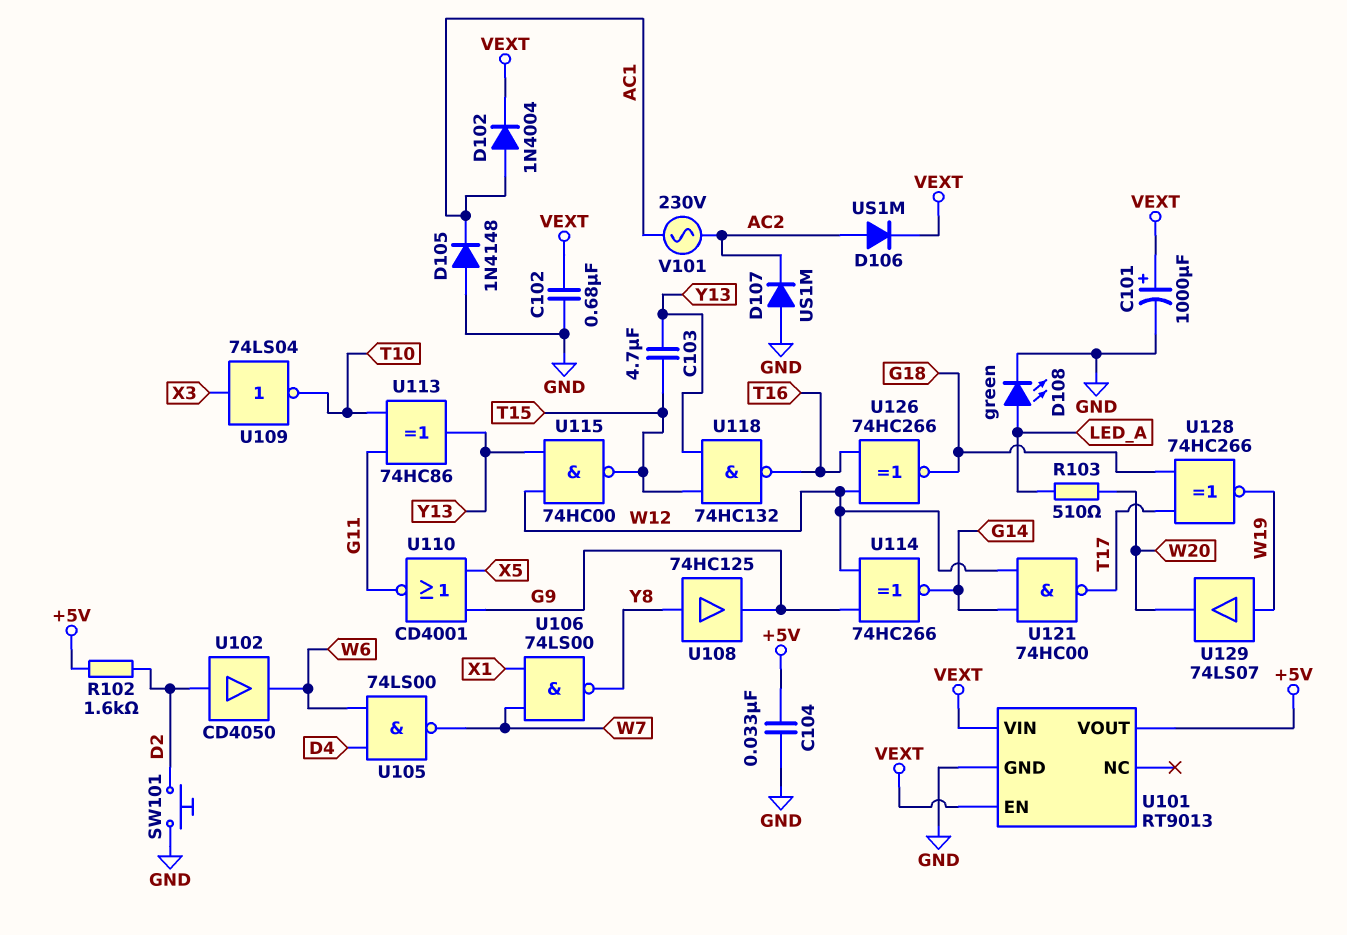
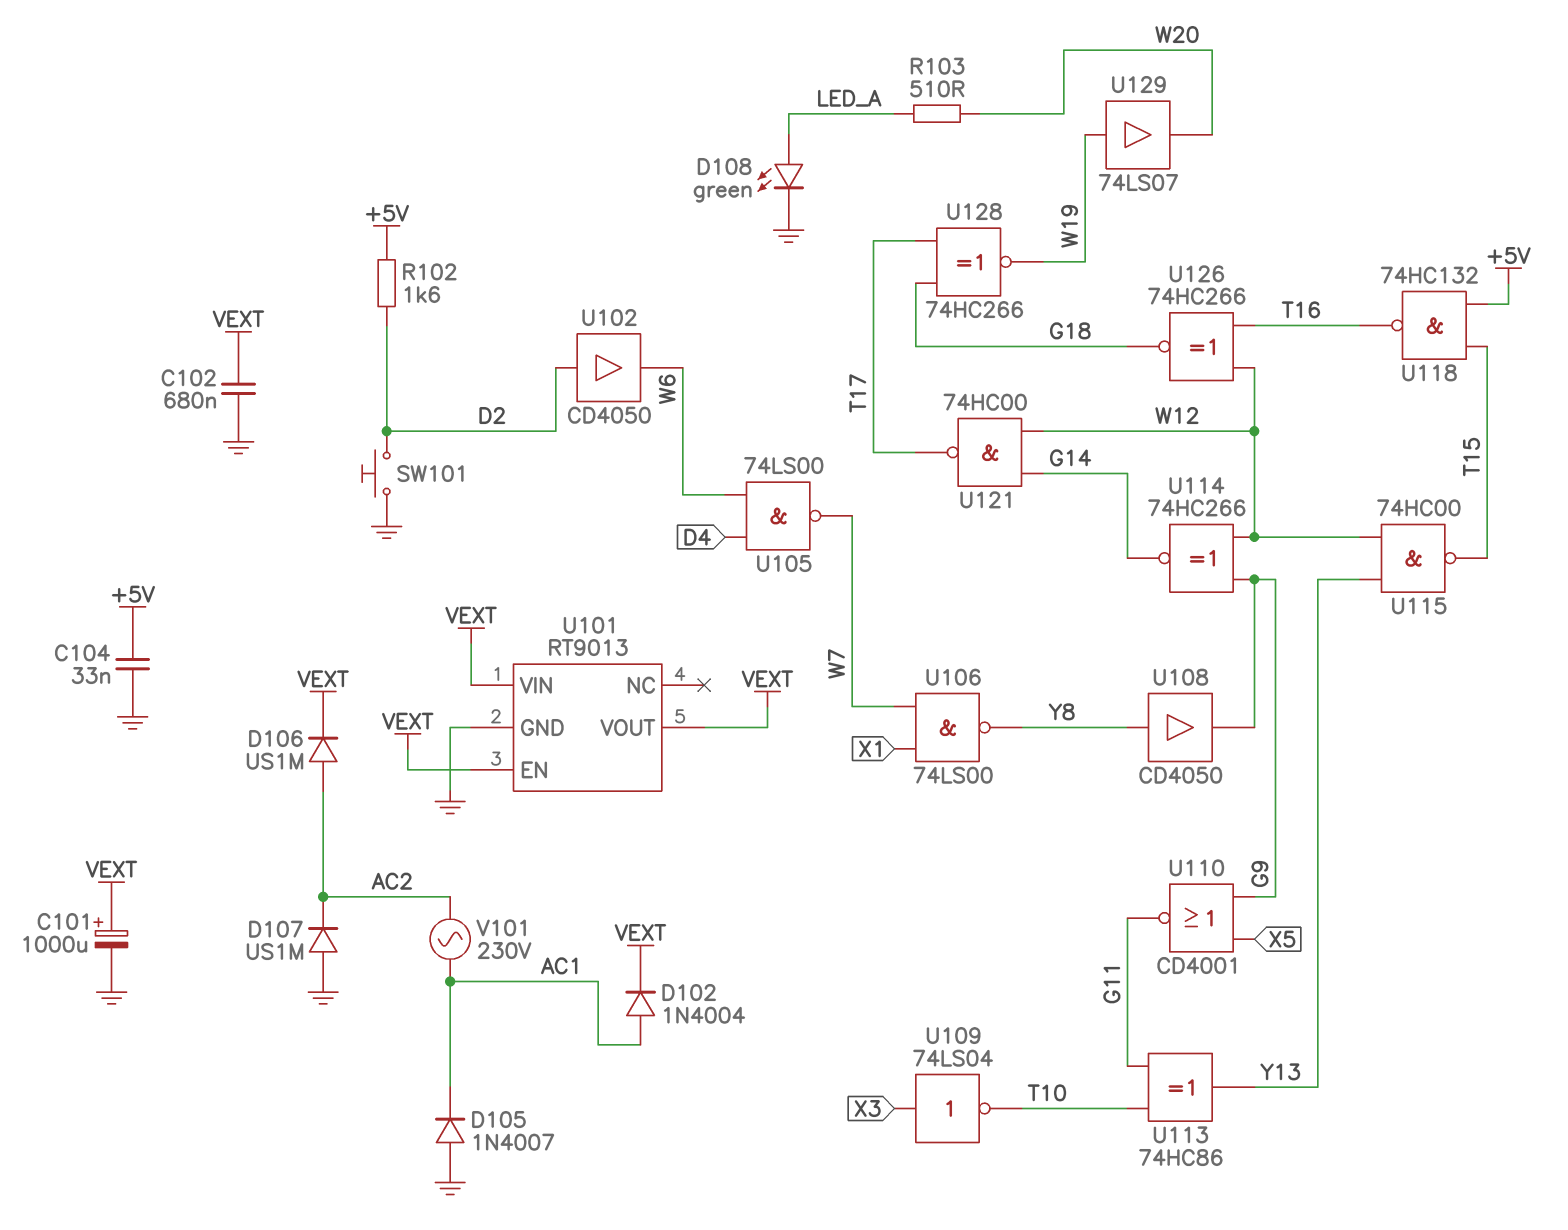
C103: 4.7uF (T15, Y13) -> none
D105: diode 1N4148 (A GND, K AC1) -> diode 1N4007 (A GND, K AC1)
U101 pin VOUT: +5V -> VEXT
U108: buffer 74HC125 (in Y8, out G9) -> buffer CD4050 (in Y8, out G9)
U118: NAND 74HC132 (in T15, in Y13, out T16) -> NAND 74HC132 (in +5V, in T15, out T16)

